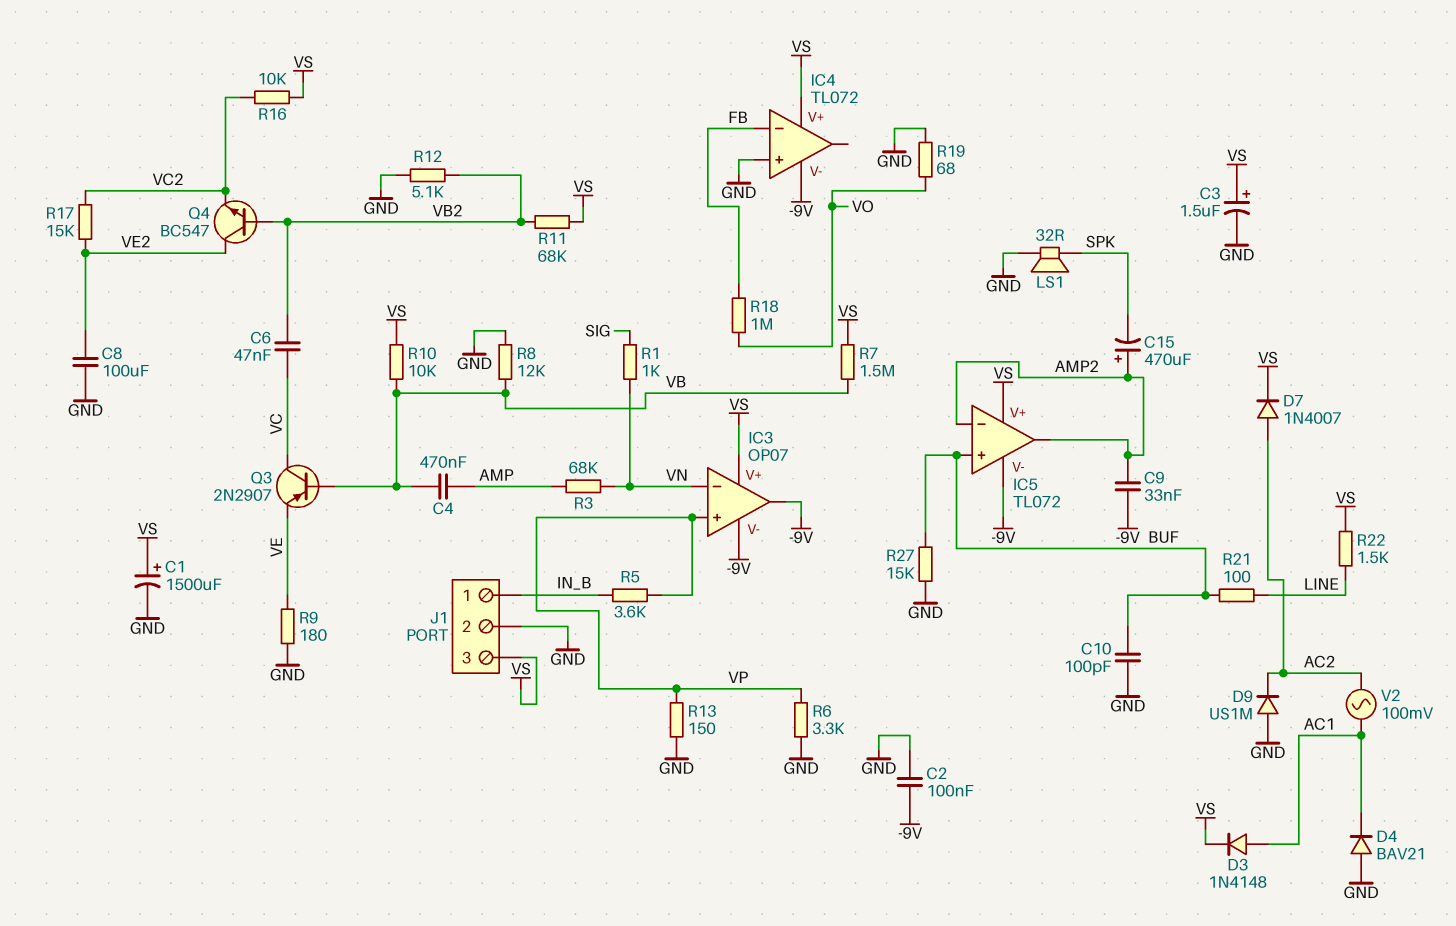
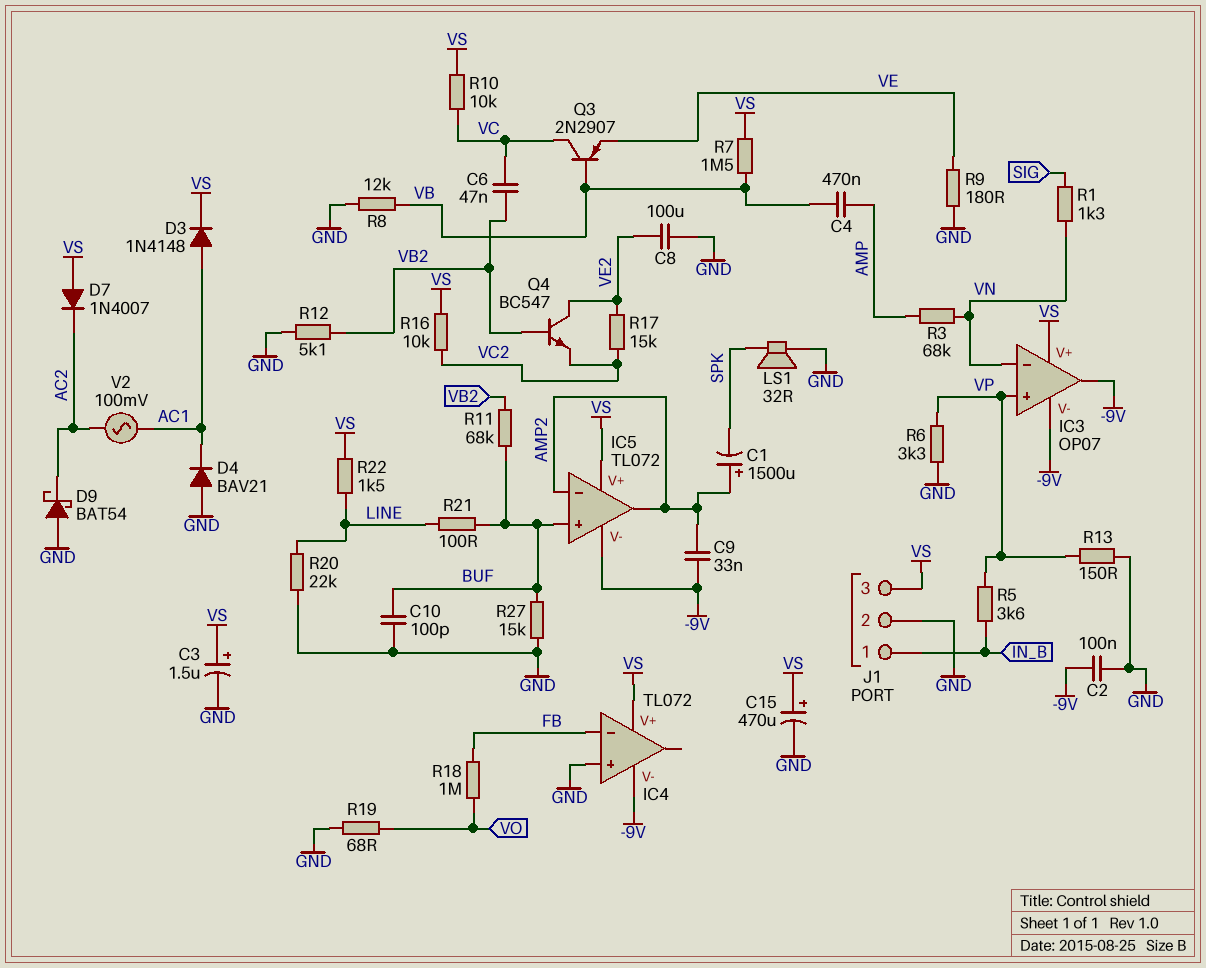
C1: 1500uF (plus VS, minus GND) -> 1500uF (plus AMP2, minus SPK)
C15: 470uF (plus AMP2, minus SPK) -> 470uF (plus VS, minus GND)
D7: diode 1N4007 (A AC2, K VS) -> diode 1N4007 (A VS, K AC2)
D9: diode US1M (A GND, K AC2) -> schottky BAT54 (A GND, K AC2)
R1: 1k (SIG, VN) -> 1.3k (SIG, VN)
R10: 10k (VB, VS) -> 10k (VC, VS)
R11: 68k (VB2, VS) -> 68k (BUF, VB2)
R20: none -> 22k (GND, LINE)

